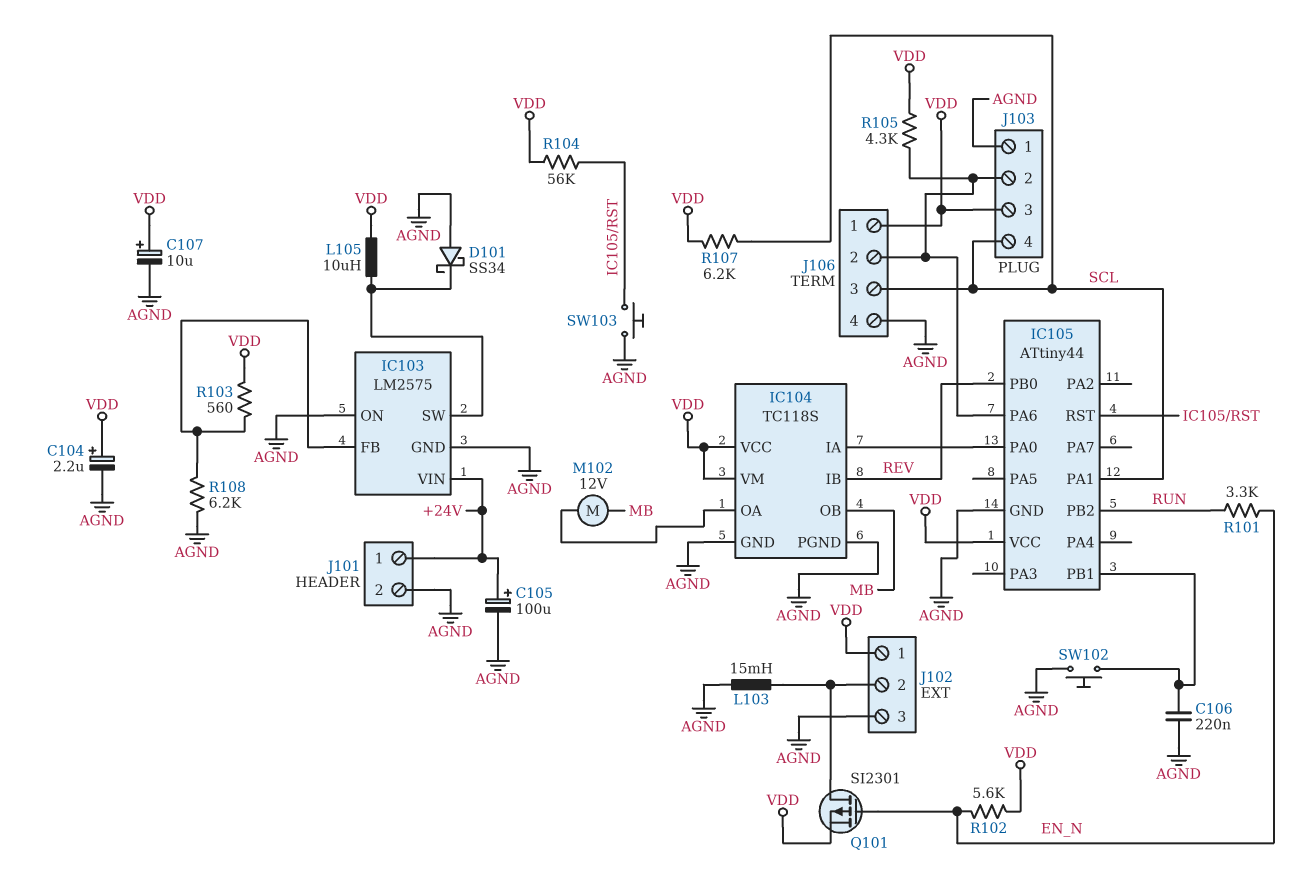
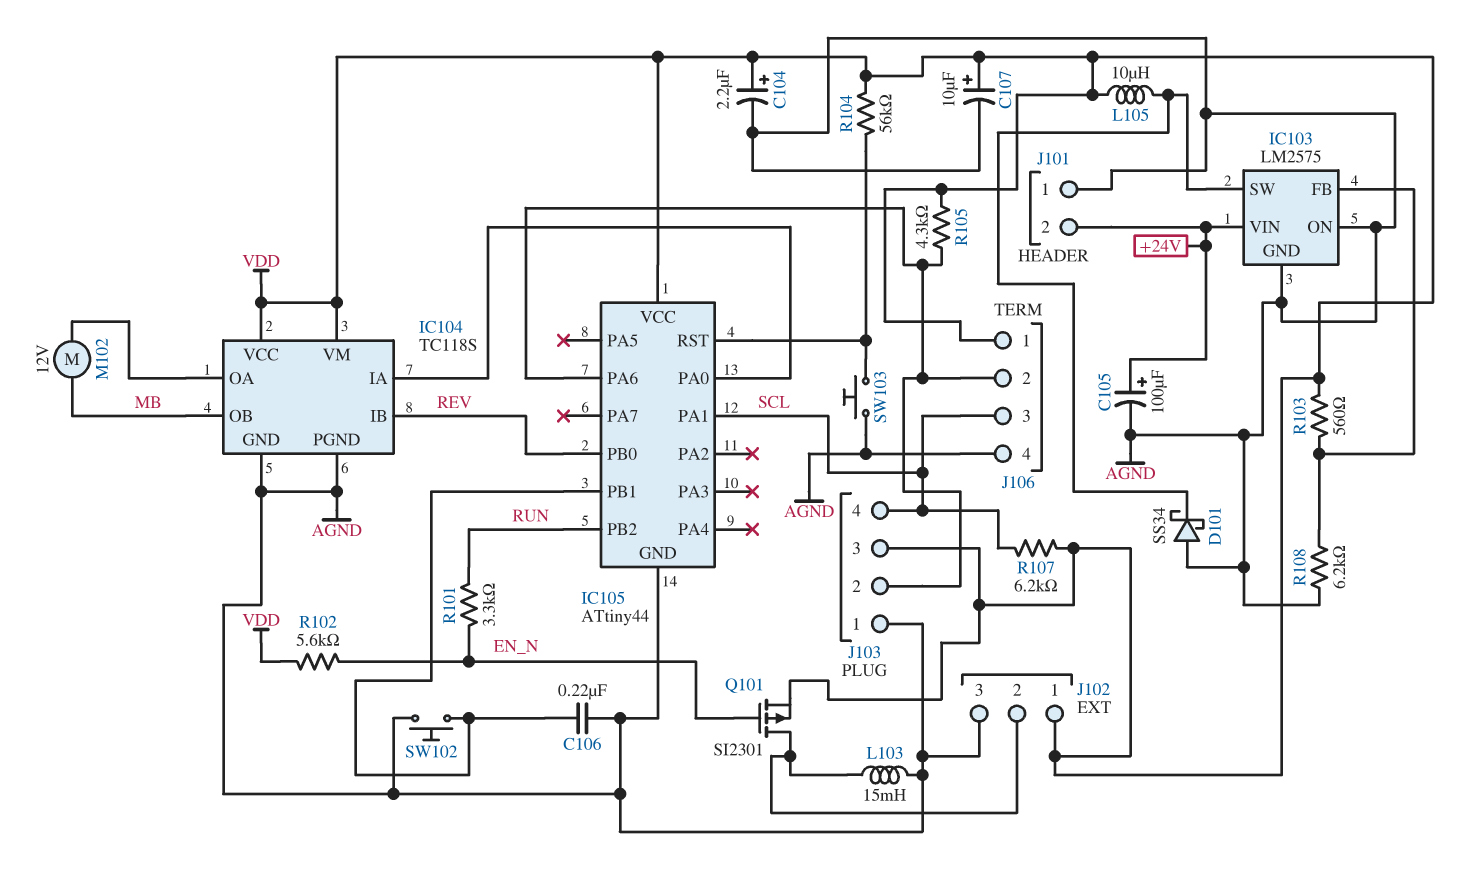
J101 pin 1: +24V -> AGND
J101 pin 2: AGND -> +24V

